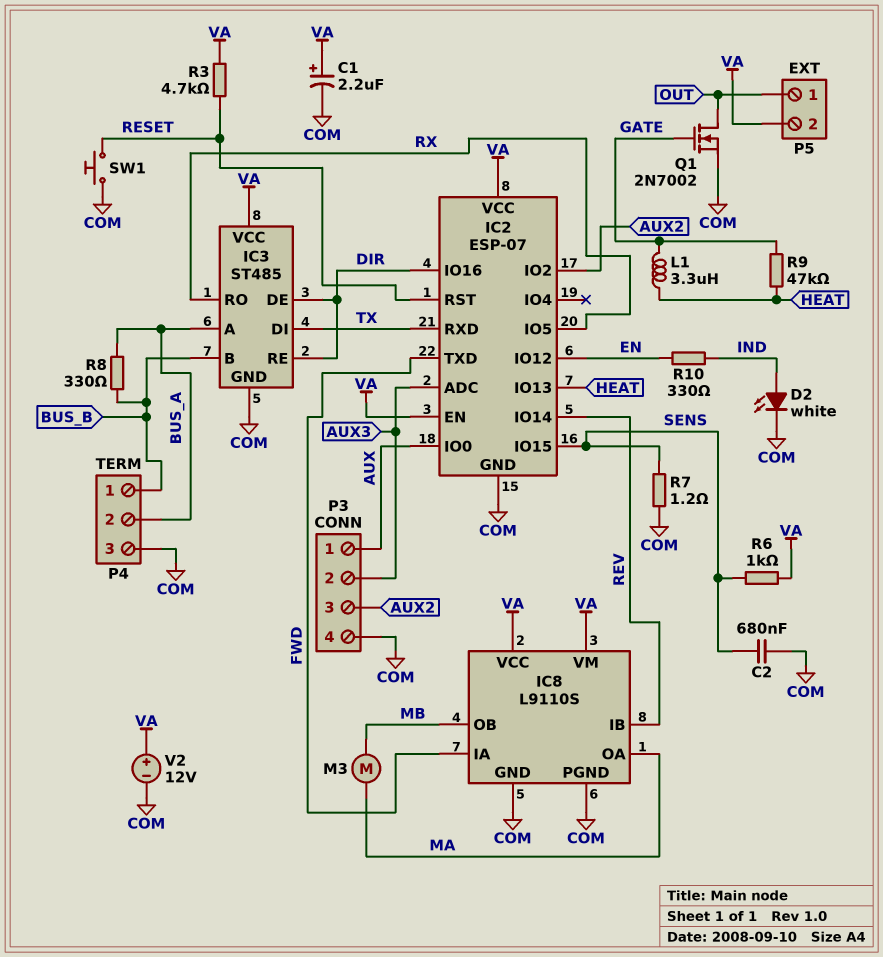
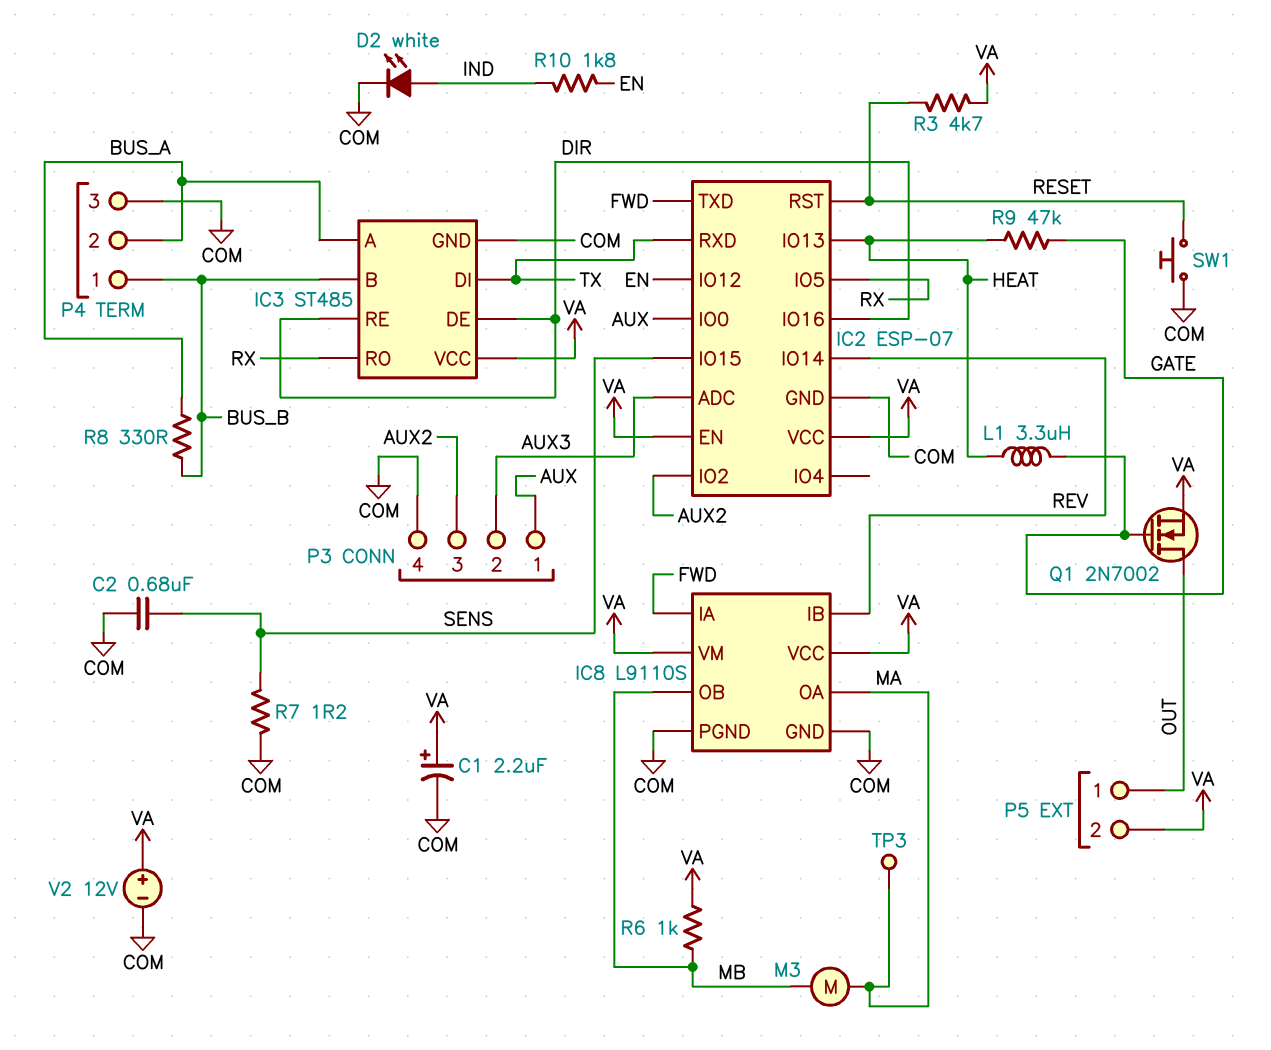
Q1: NMOS 2N7002 (G GATE, D OUT, S COM) -> NMOS 2N7002 (G GATE, D OUT, S VA)
R6: 1k (SENS, VA) -> 1k (MB, VA)
R10: 330 (EN, IND) -> 1.8k (EN, IND)
TP3: none -> test point (MA)

